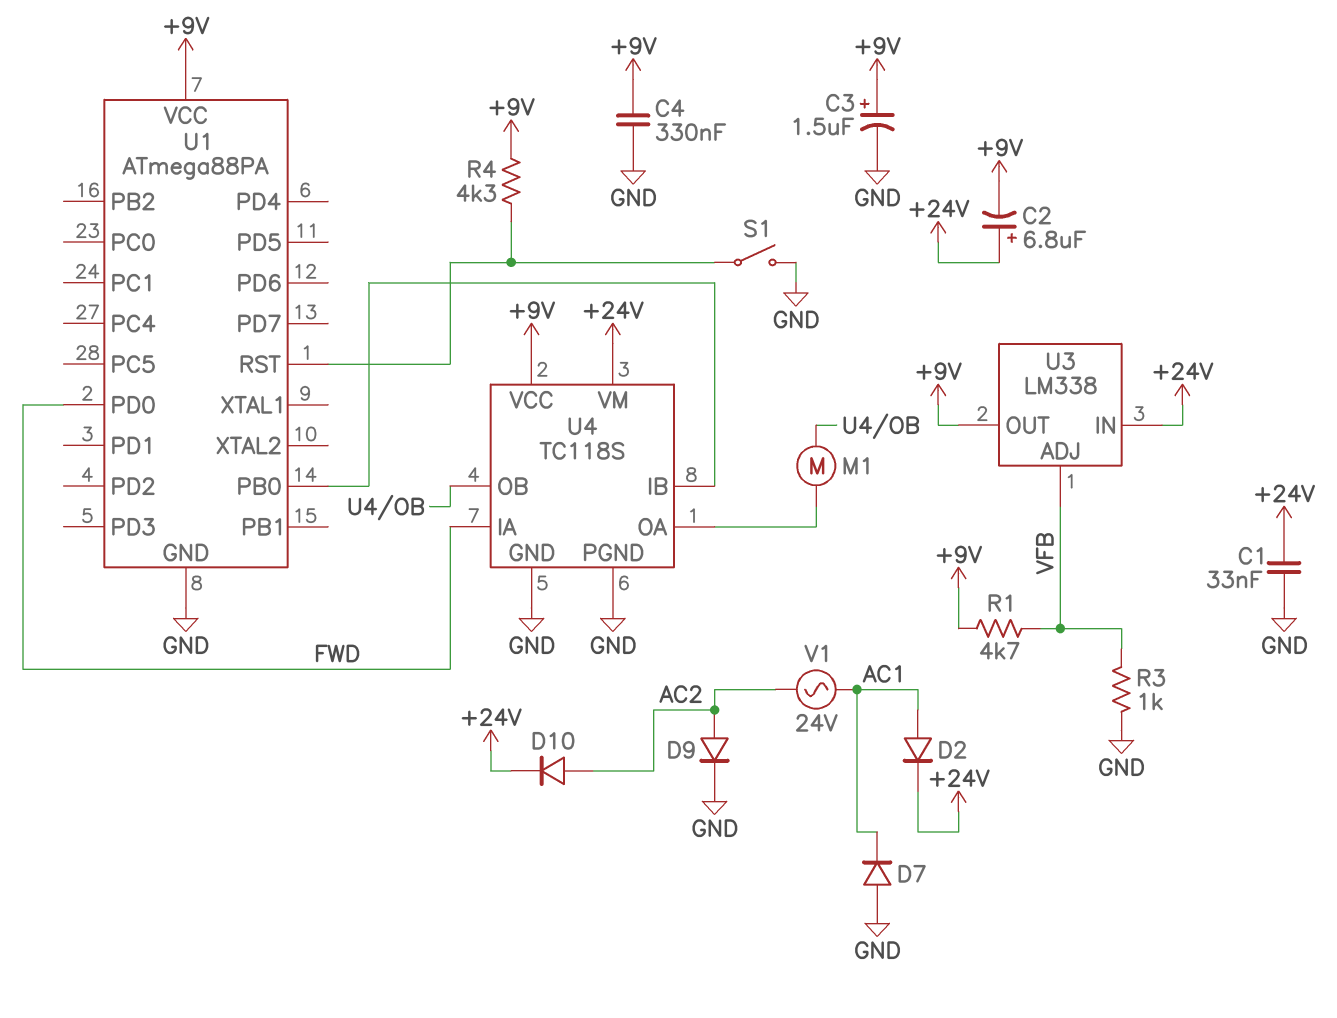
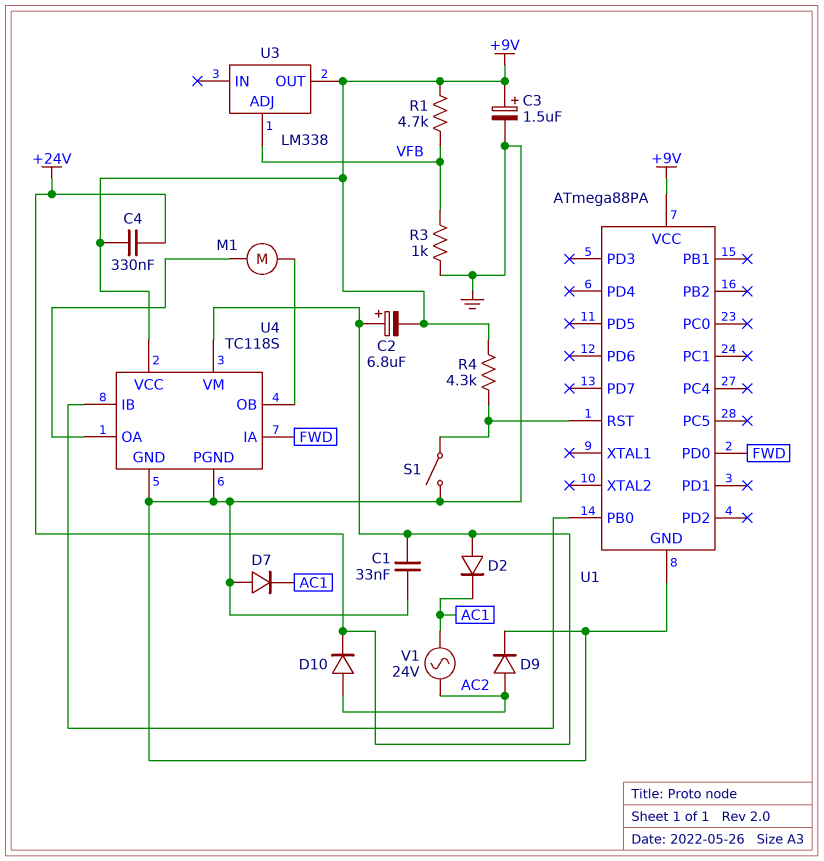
C4: 330nF (+9V, GND) -> 330nF (+9V, +24V)
D2: diode (A AC1, K +24V) -> diode (A +24V, K AC1)
U3 pin IN: +24V -> none

